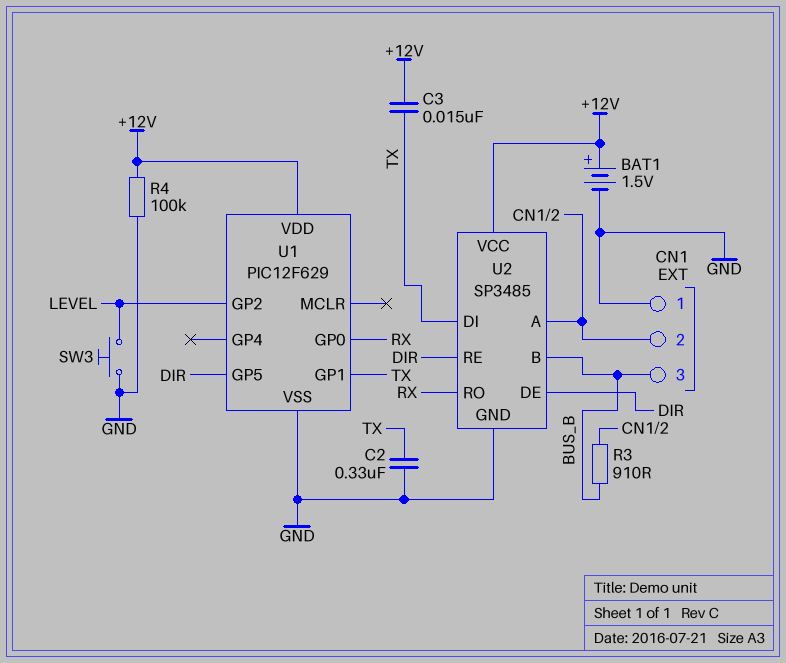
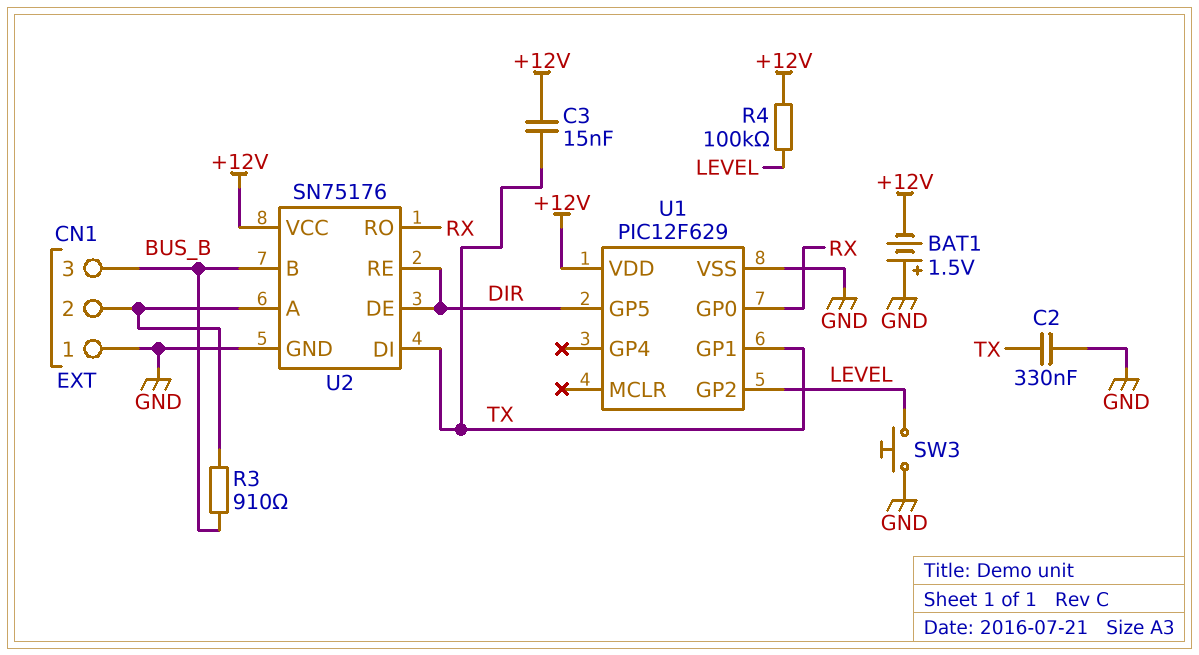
BAT1: 1.5V (plus +12V, minus GND) -> 1.5V (plus GND, minus +12V)
R4: 100k (+12V, GND) -> 100k (+12V, LEVEL)
U2: SP3485 -> SN75176

